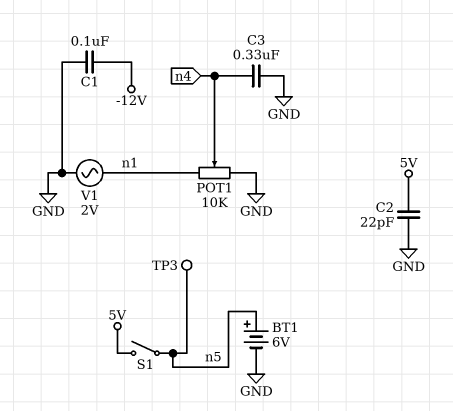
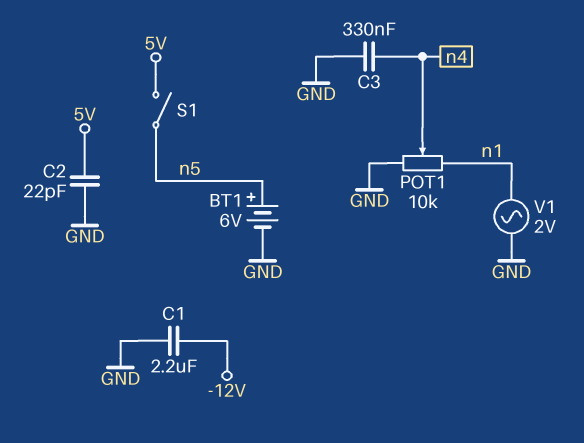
C1: 100nF (-12V, GND) -> 2.2uF (-12V, GND)
TP3: test point (n5) -> none

